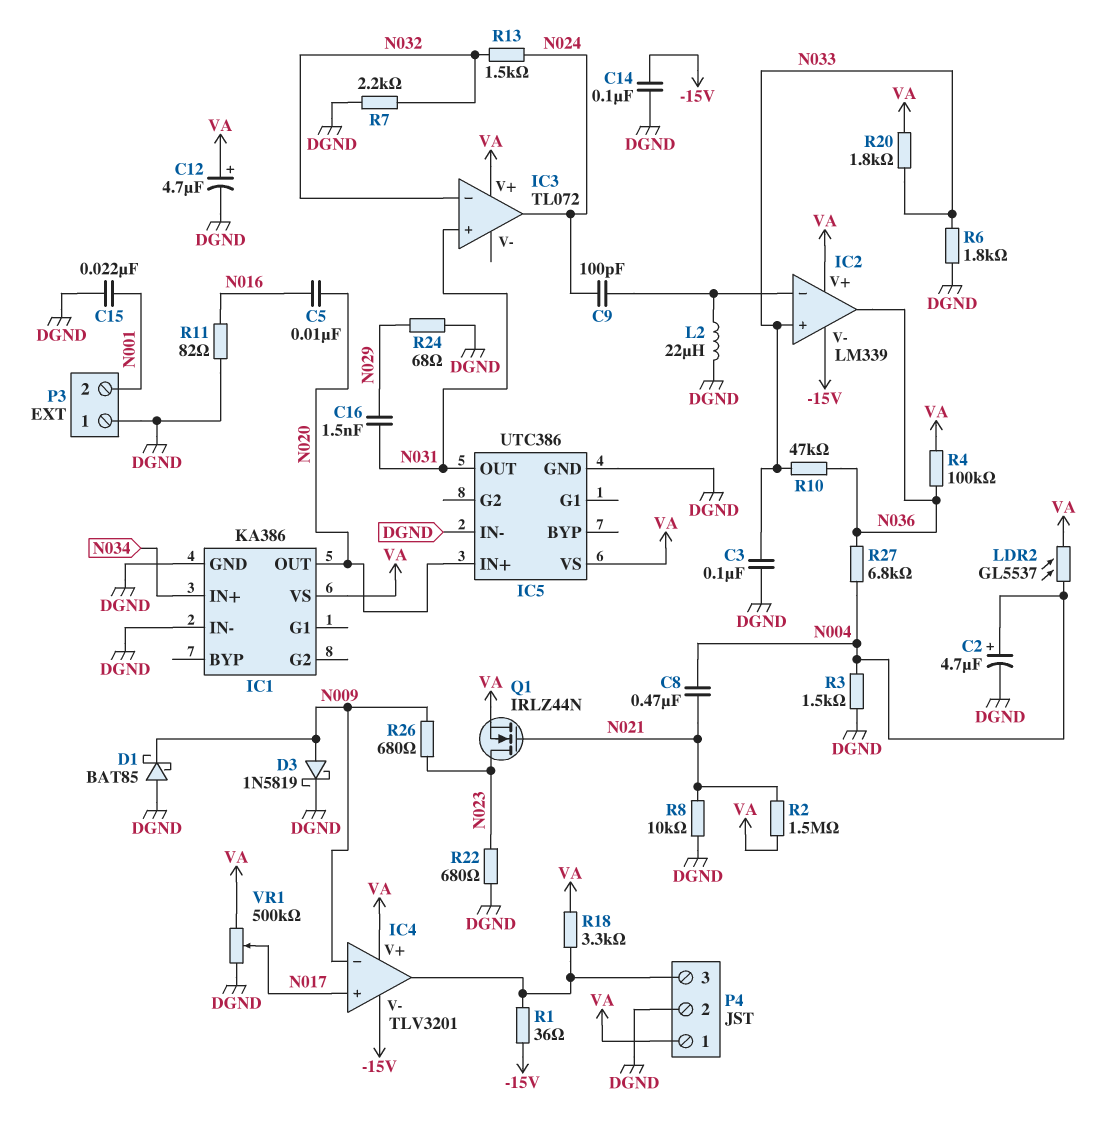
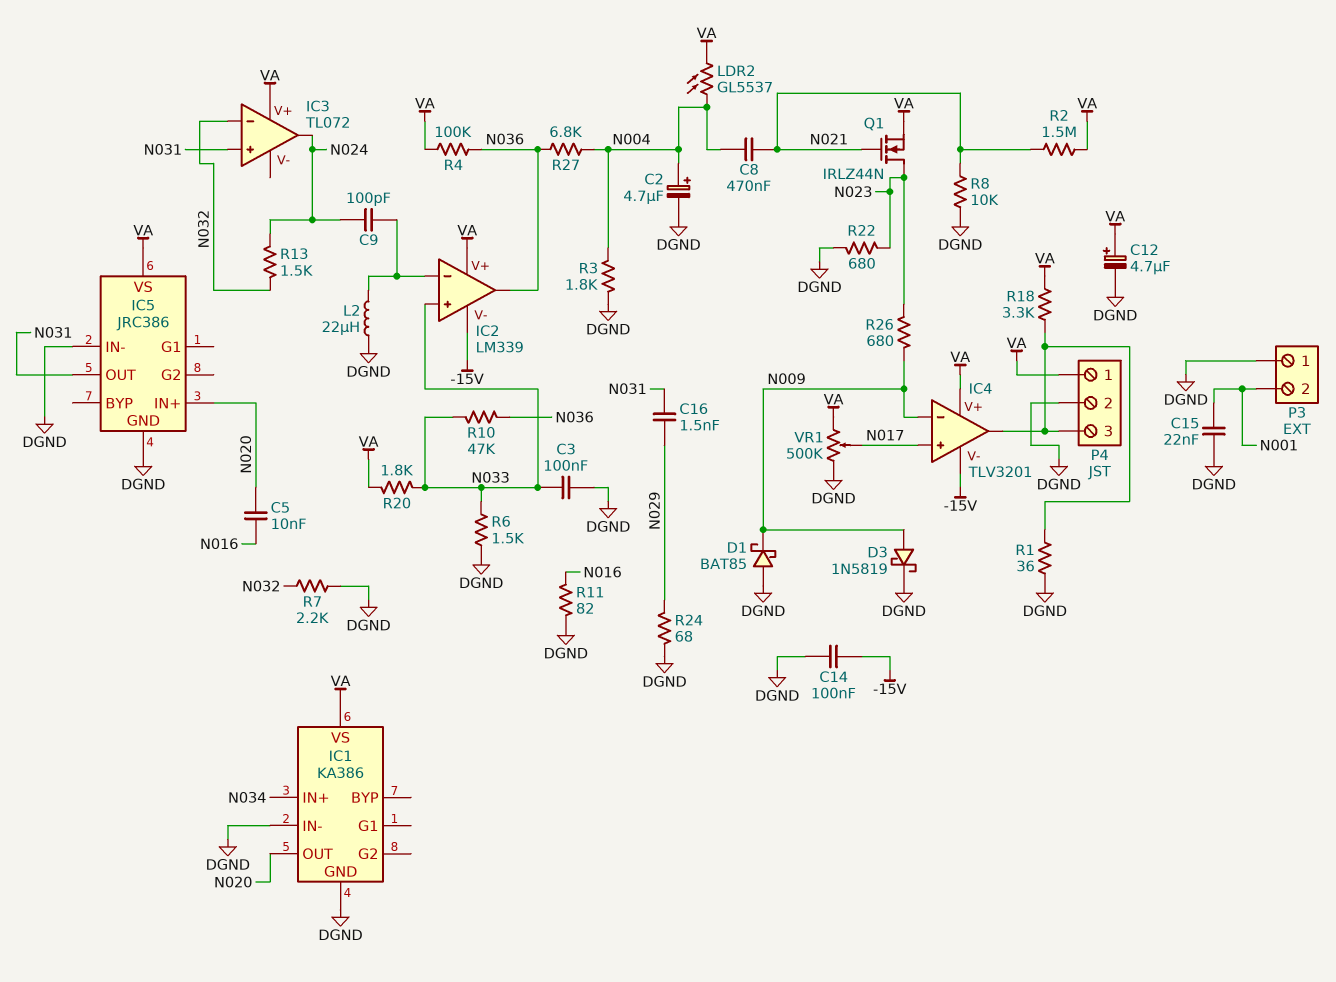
IC5: UTC386 -> JRC386
R1: 36 (-15V, IC4/out) -> 36 (DGND, IC4/out)
R3: 1.5k (DGND, N004) -> 1.8k (DGND, N004)
R6: 1.8k (DGND, N033) -> 1.5k (DGND, N033)

